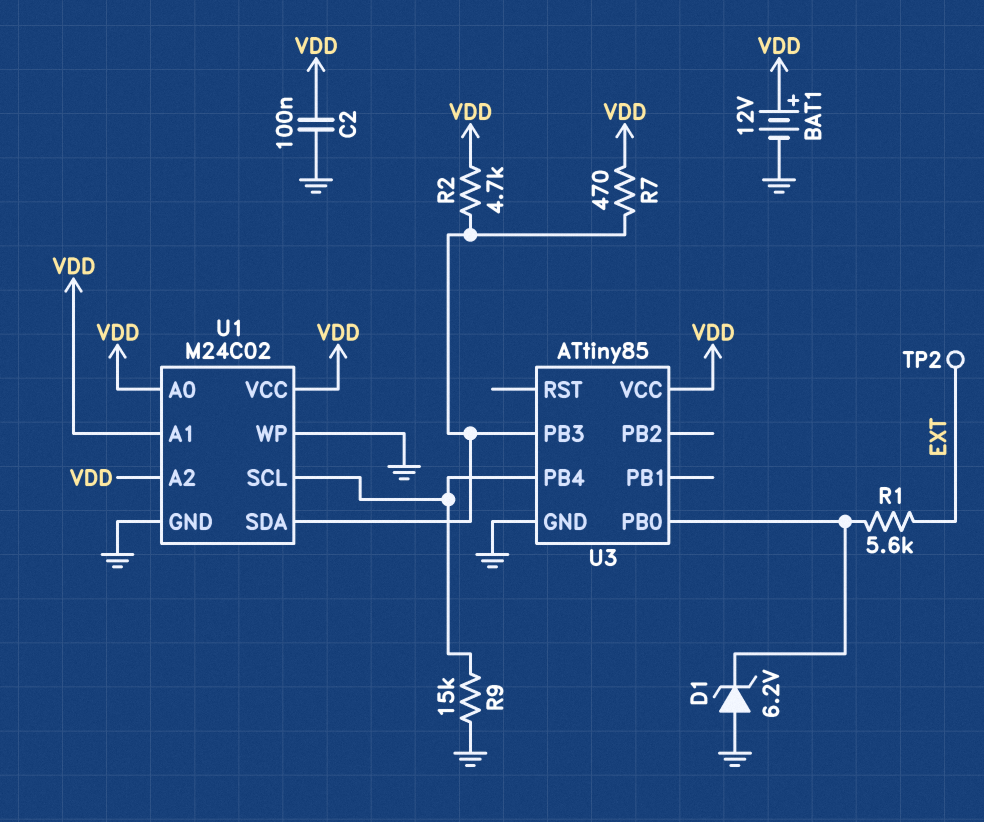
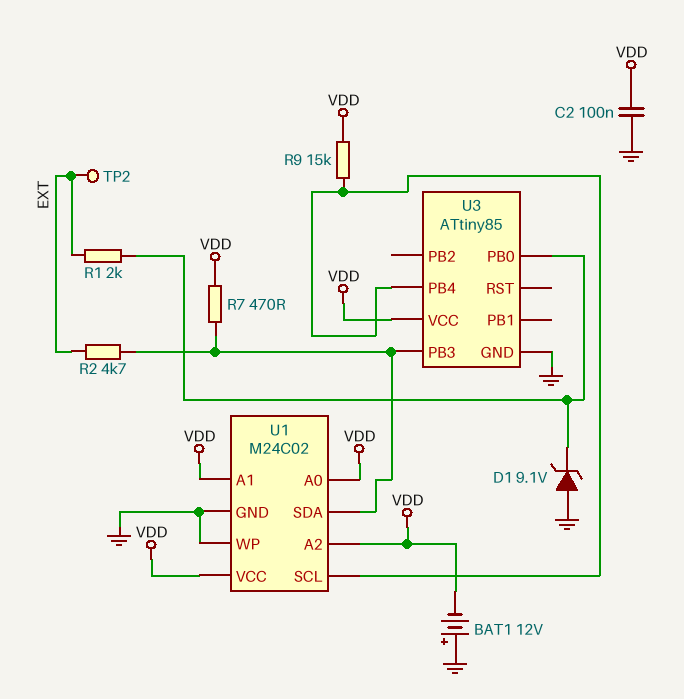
BAT1: 12V (plus VDD, minus GND) -> 12V (plus GND, minus VDD)
D1: zener 6.2V (A GND, K U3/PB0) -> zener 9.1V (A GND, K U3/PB0)
R1: 5.6k (EXT, U3/PB0) -> 2k (EXT, U3/PB0)
R2: 4.7k (U1/SDA, VDD) -> 4.7k (EXT, U1/SDA)
R9: 15k (GND, U1/SCL) -> 15k (U1/SCL, VDD)

